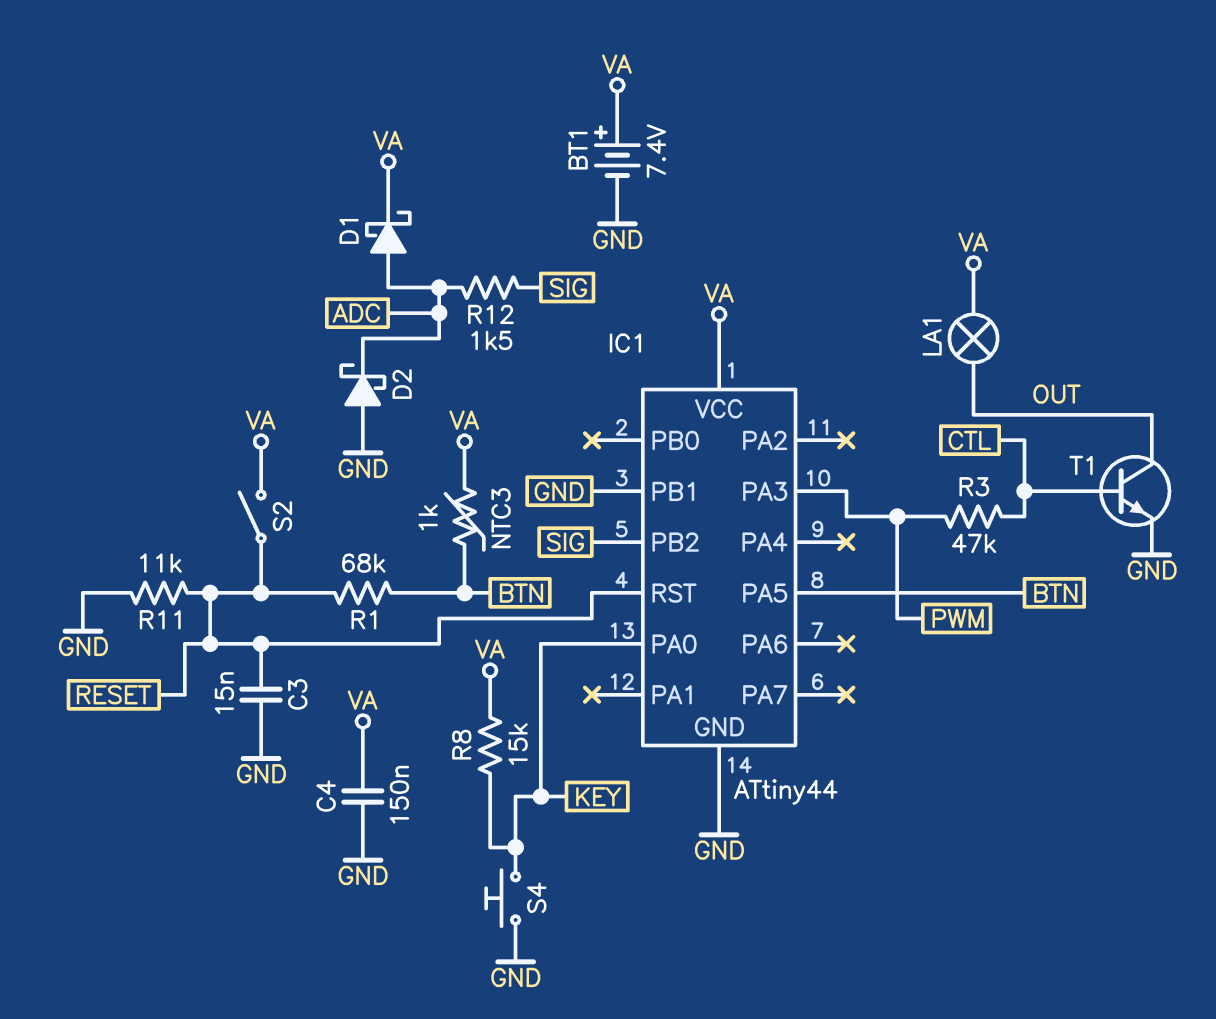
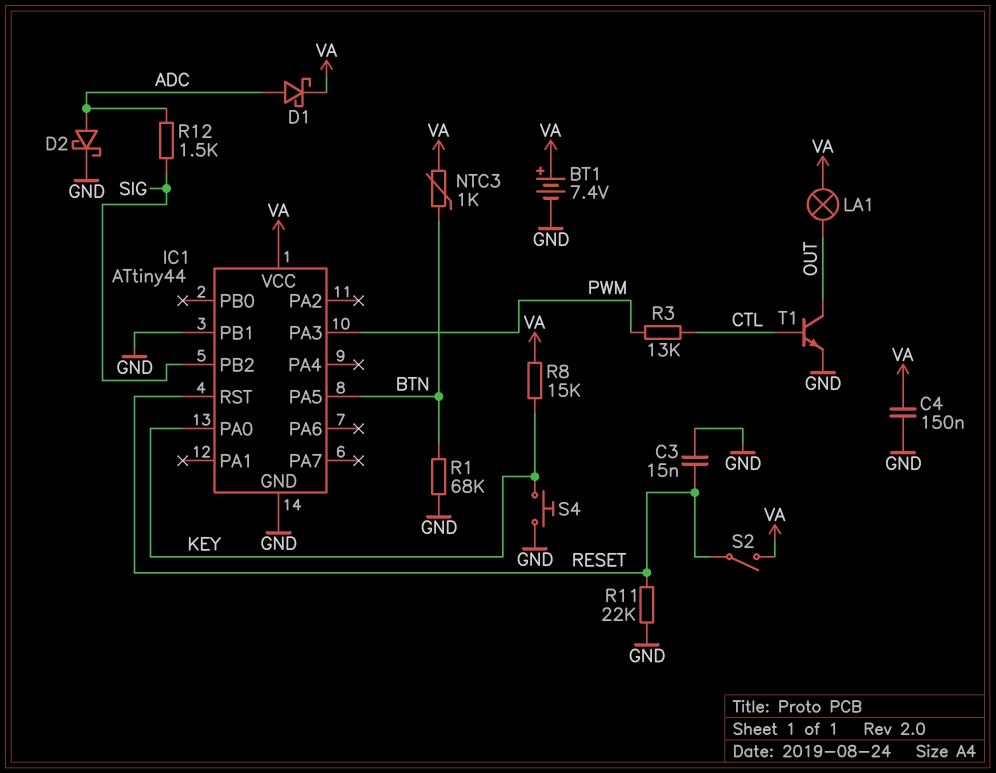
D2: schottky (A GND, K ADC) -> schottky (A ADC, K GND)
R1: 68k (BTN, RESET) -> 68k (BTN, GND)
R3: 47k (CTL, PWM) -> 13k (CTL, PWM)
R11: 11k (GND, RESET) -> 22k (GND, RESET)

